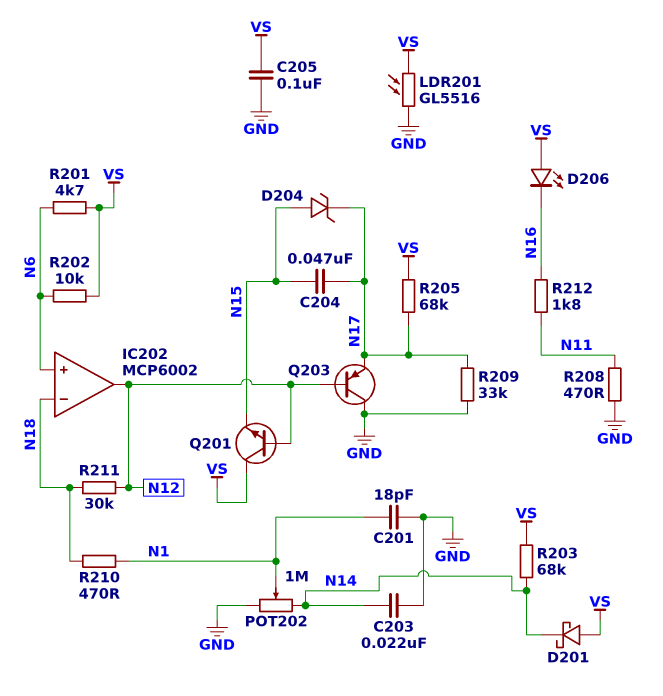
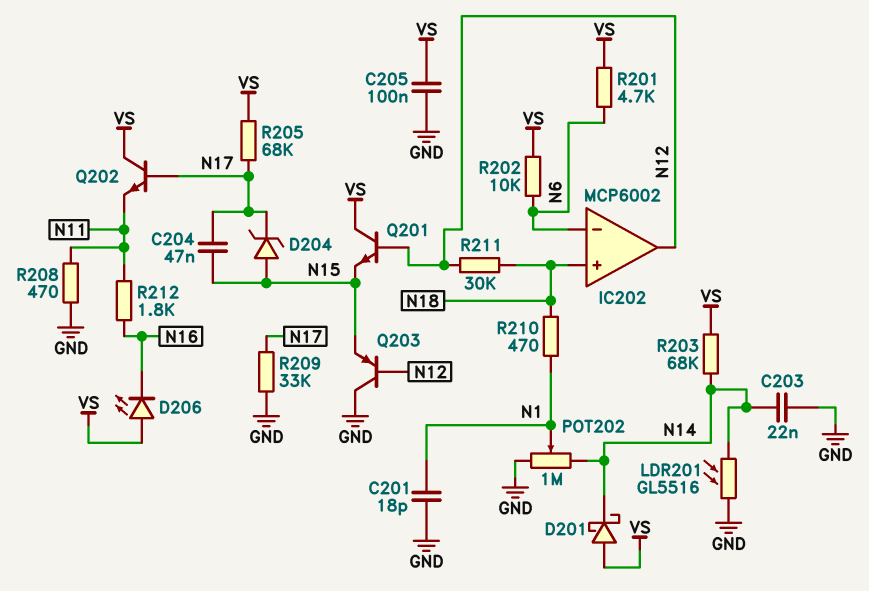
IC202 pin in+: N6 -> N18
IC202 pin in-: N18 -> N6
LDR201: GL5516 (GND, VS) -> GL5516 (GND, N14)
Q202: none -> NPN (B N17, C VS, E N11)
Q203: PNP (B N12, C GND, E N17) -> PNP (B N12, C GND, E N15)

